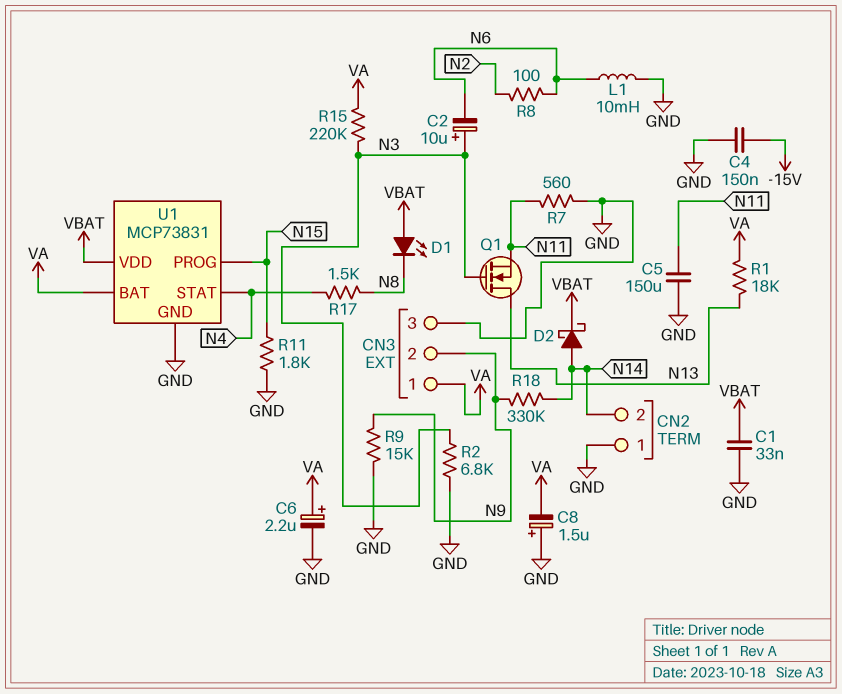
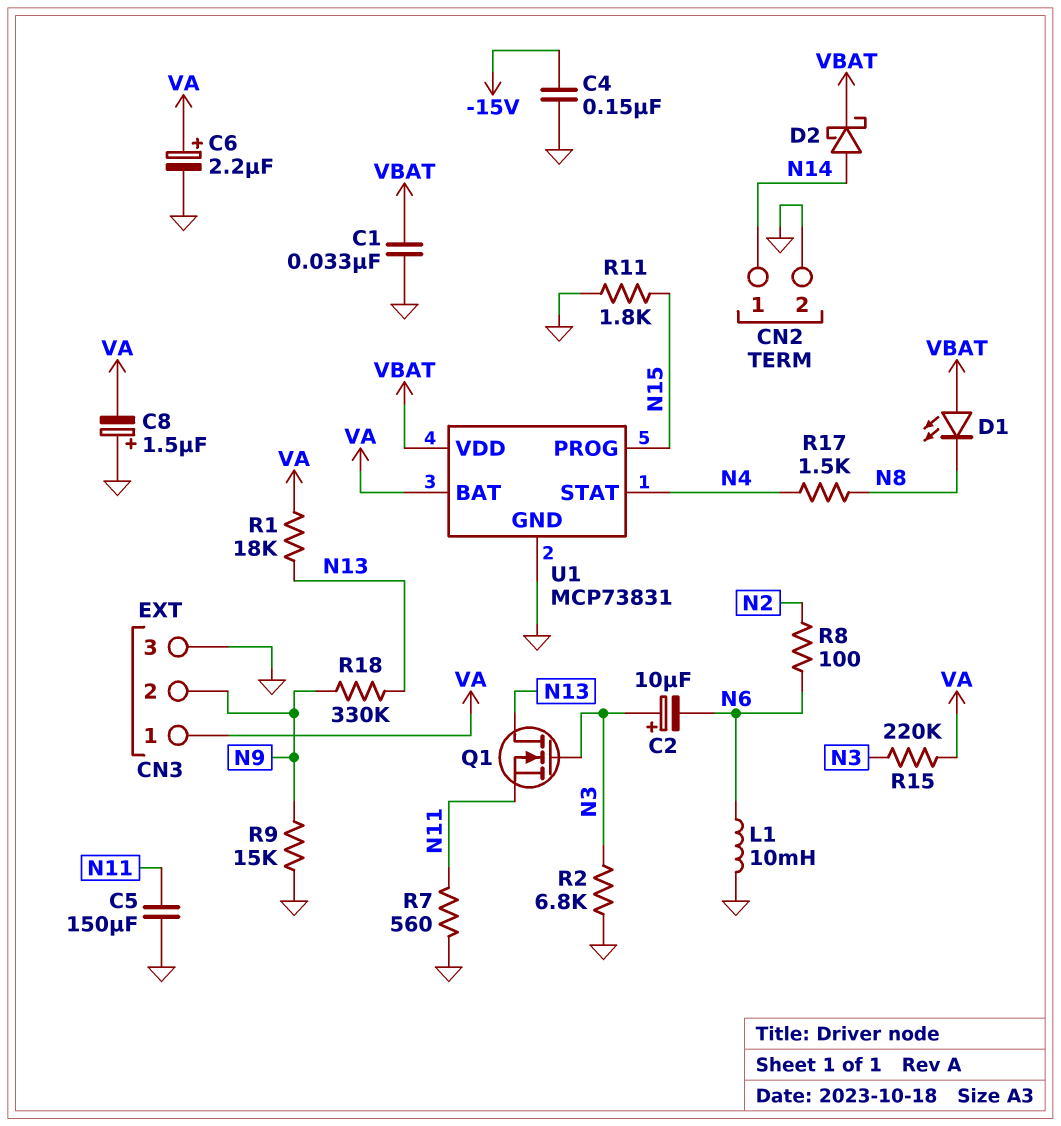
CN2 pin 1: GND -> N14
CN2 pin 2: N14 -> GND
R18: 330k (N9, N14) -> 330k (N9, N13)

